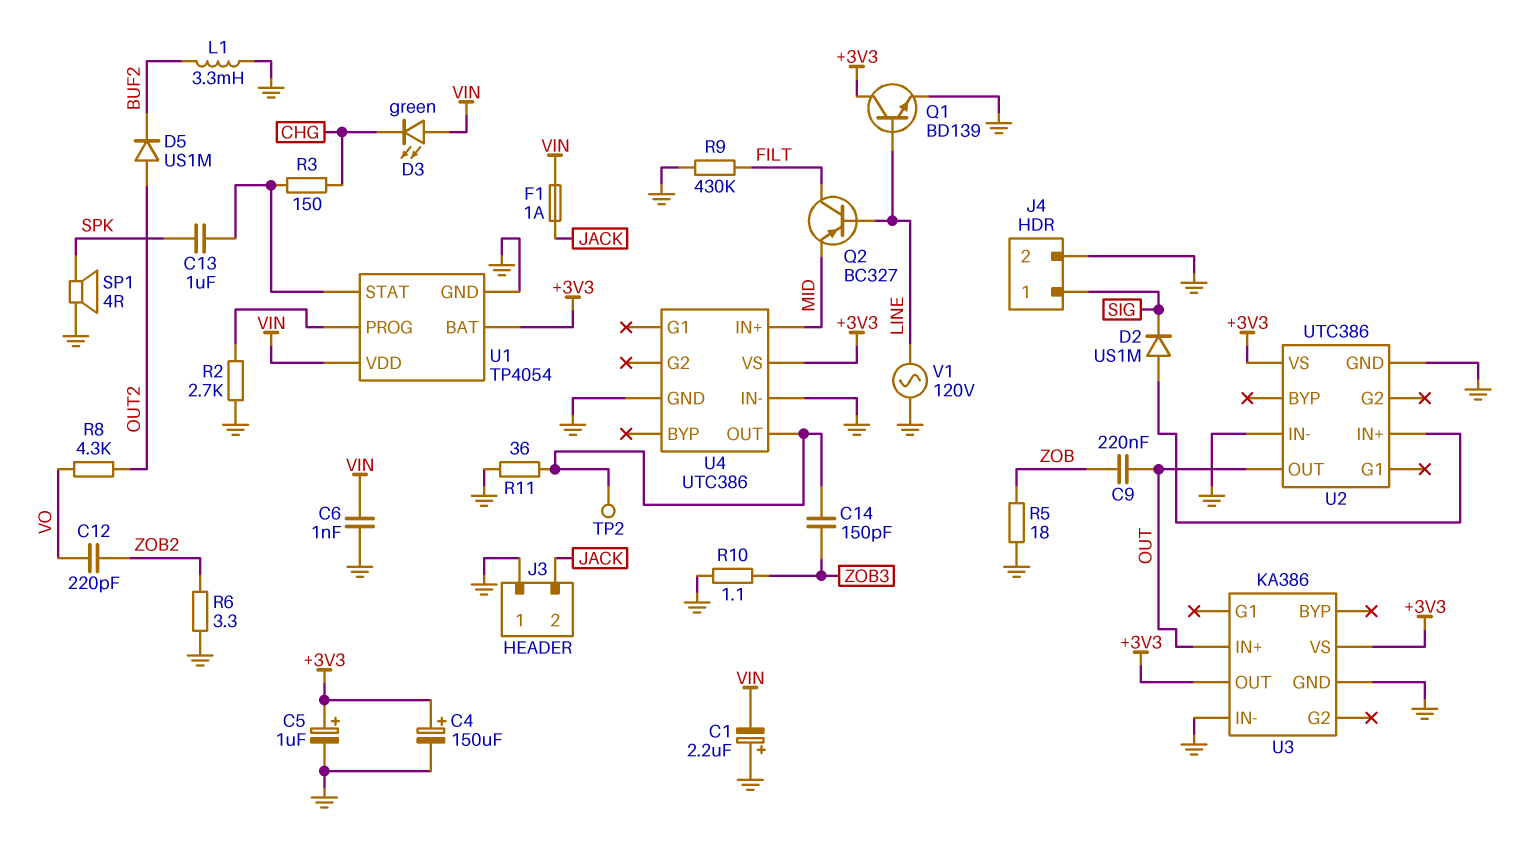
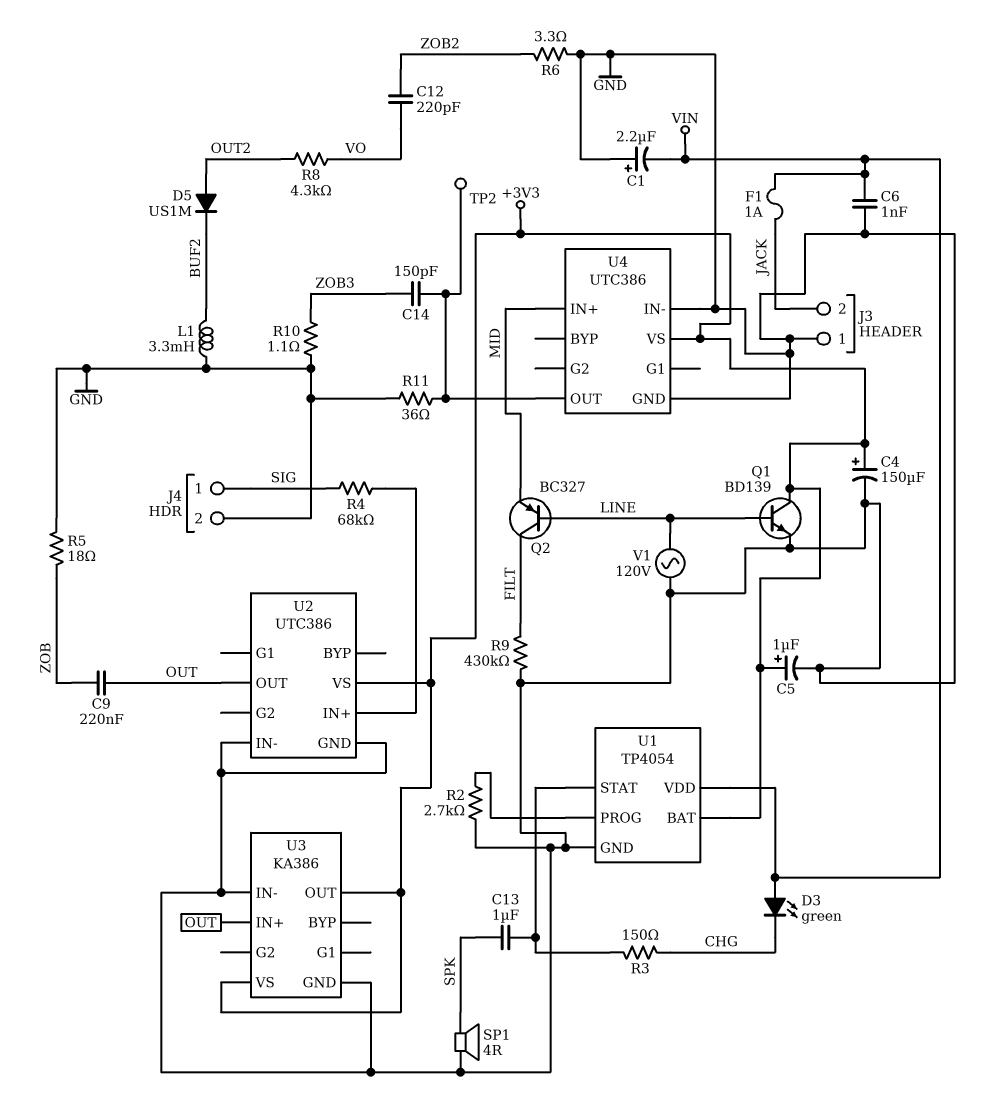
D2: diode US1M (A U2/IN+, K SIG) -> none
R4: none -> 68k (SIG, U2/IN+)

